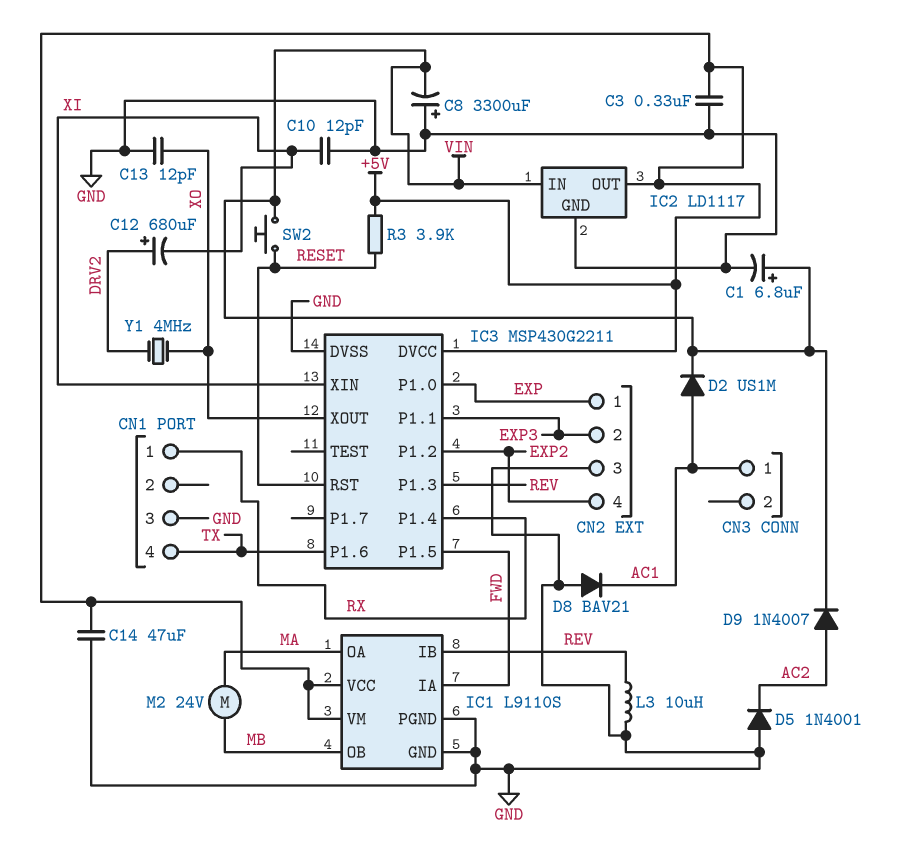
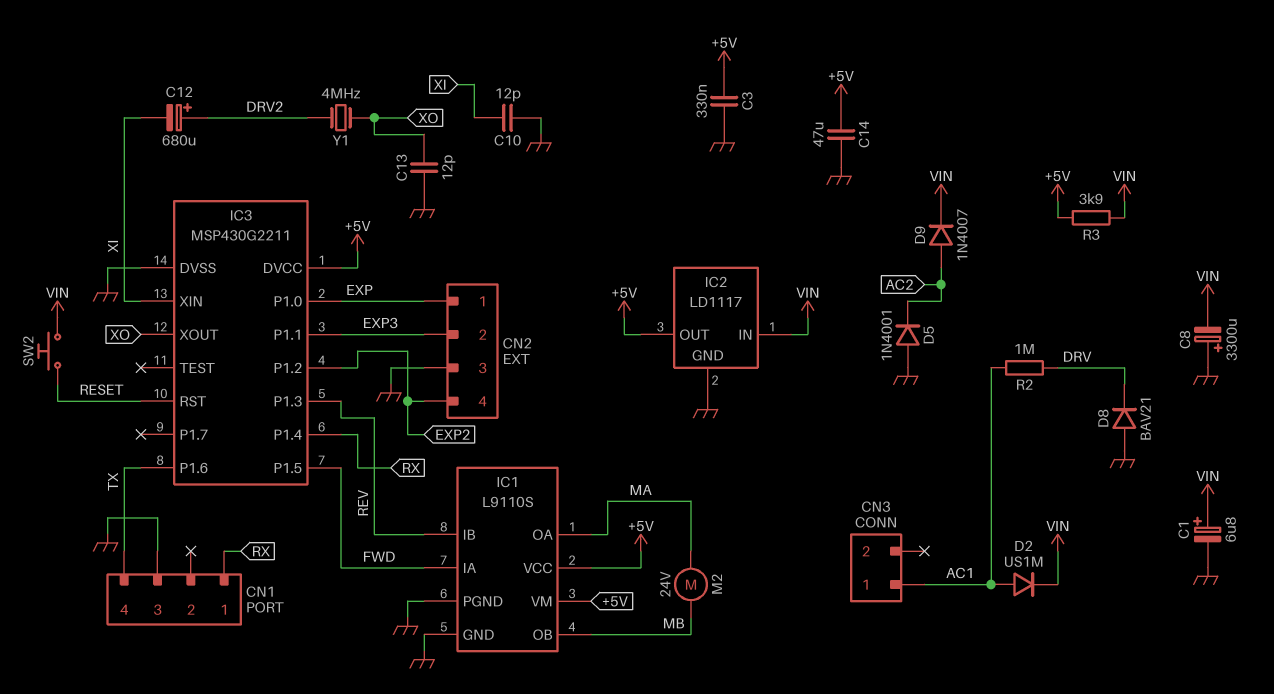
D8: diode BAV21 (A GND, K AC1) -> diode BAV21 (A GND, K DRV)
L3: 10uH (GND, REV) -> none
R2: none -> 1M (AC1, DRV)
R3: 3.9k (+5V, RESET) -> 3.9k (+5V, VIN)

